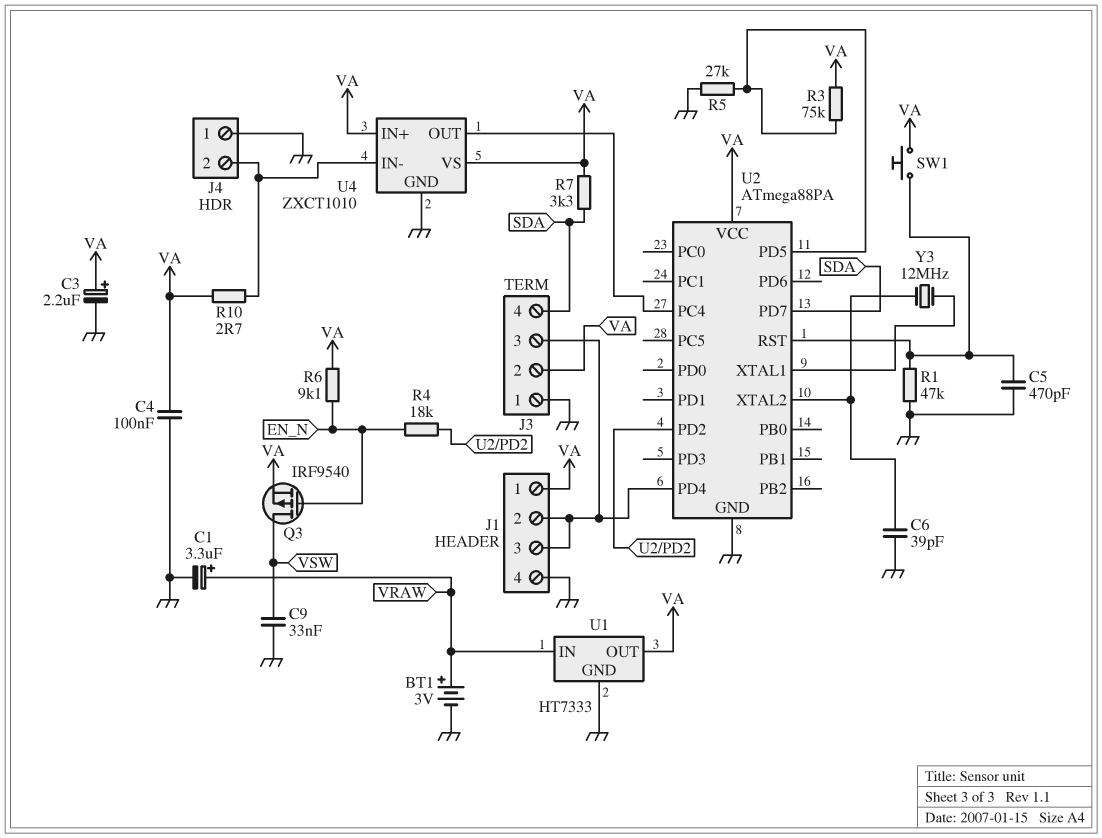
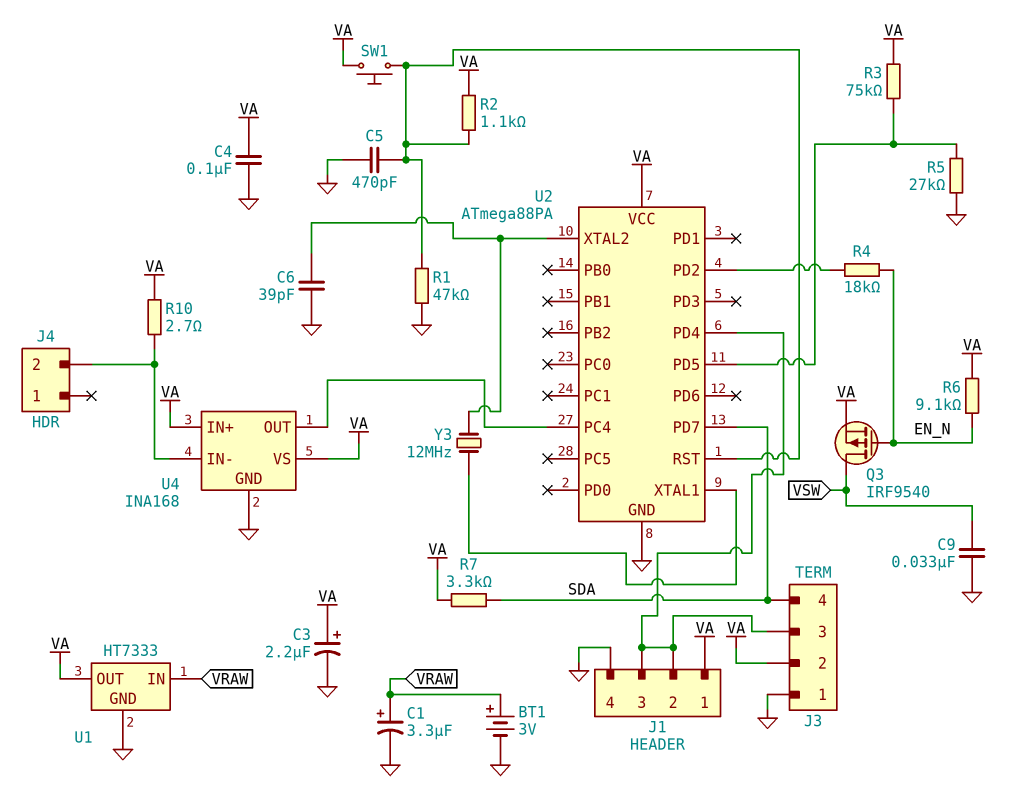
J4 pin 1: GND -> none
R2: none -> 1.1k (U2/RST, VA)
U4: ZXCT1010 -> INA168

